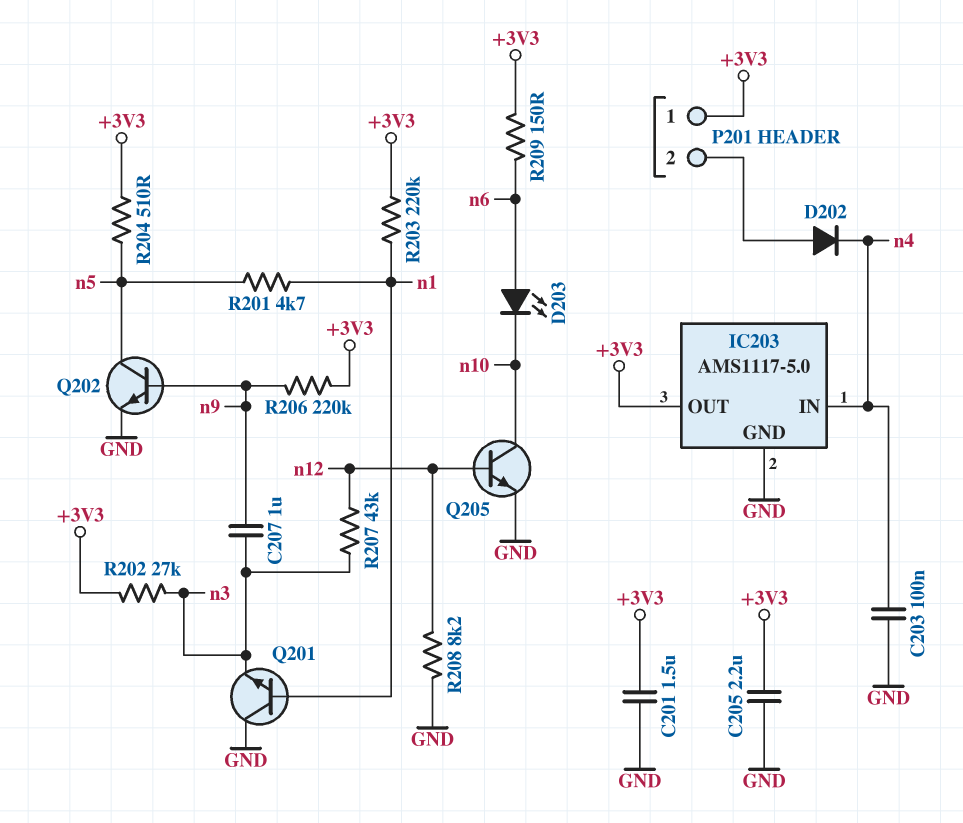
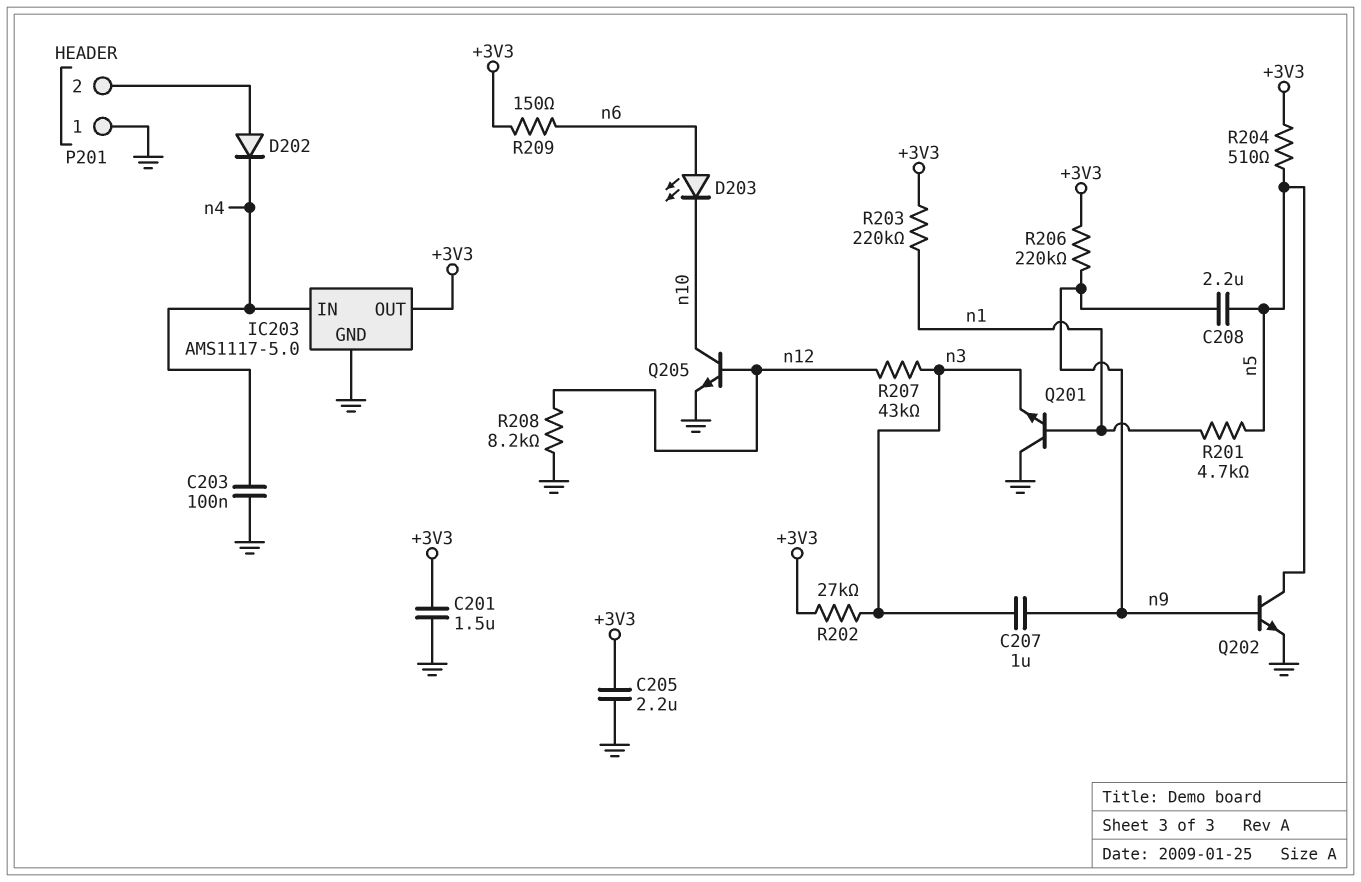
C208: none -> 2.2uF (n5, n9)
P201 pin 1: +3V3 -> GND

